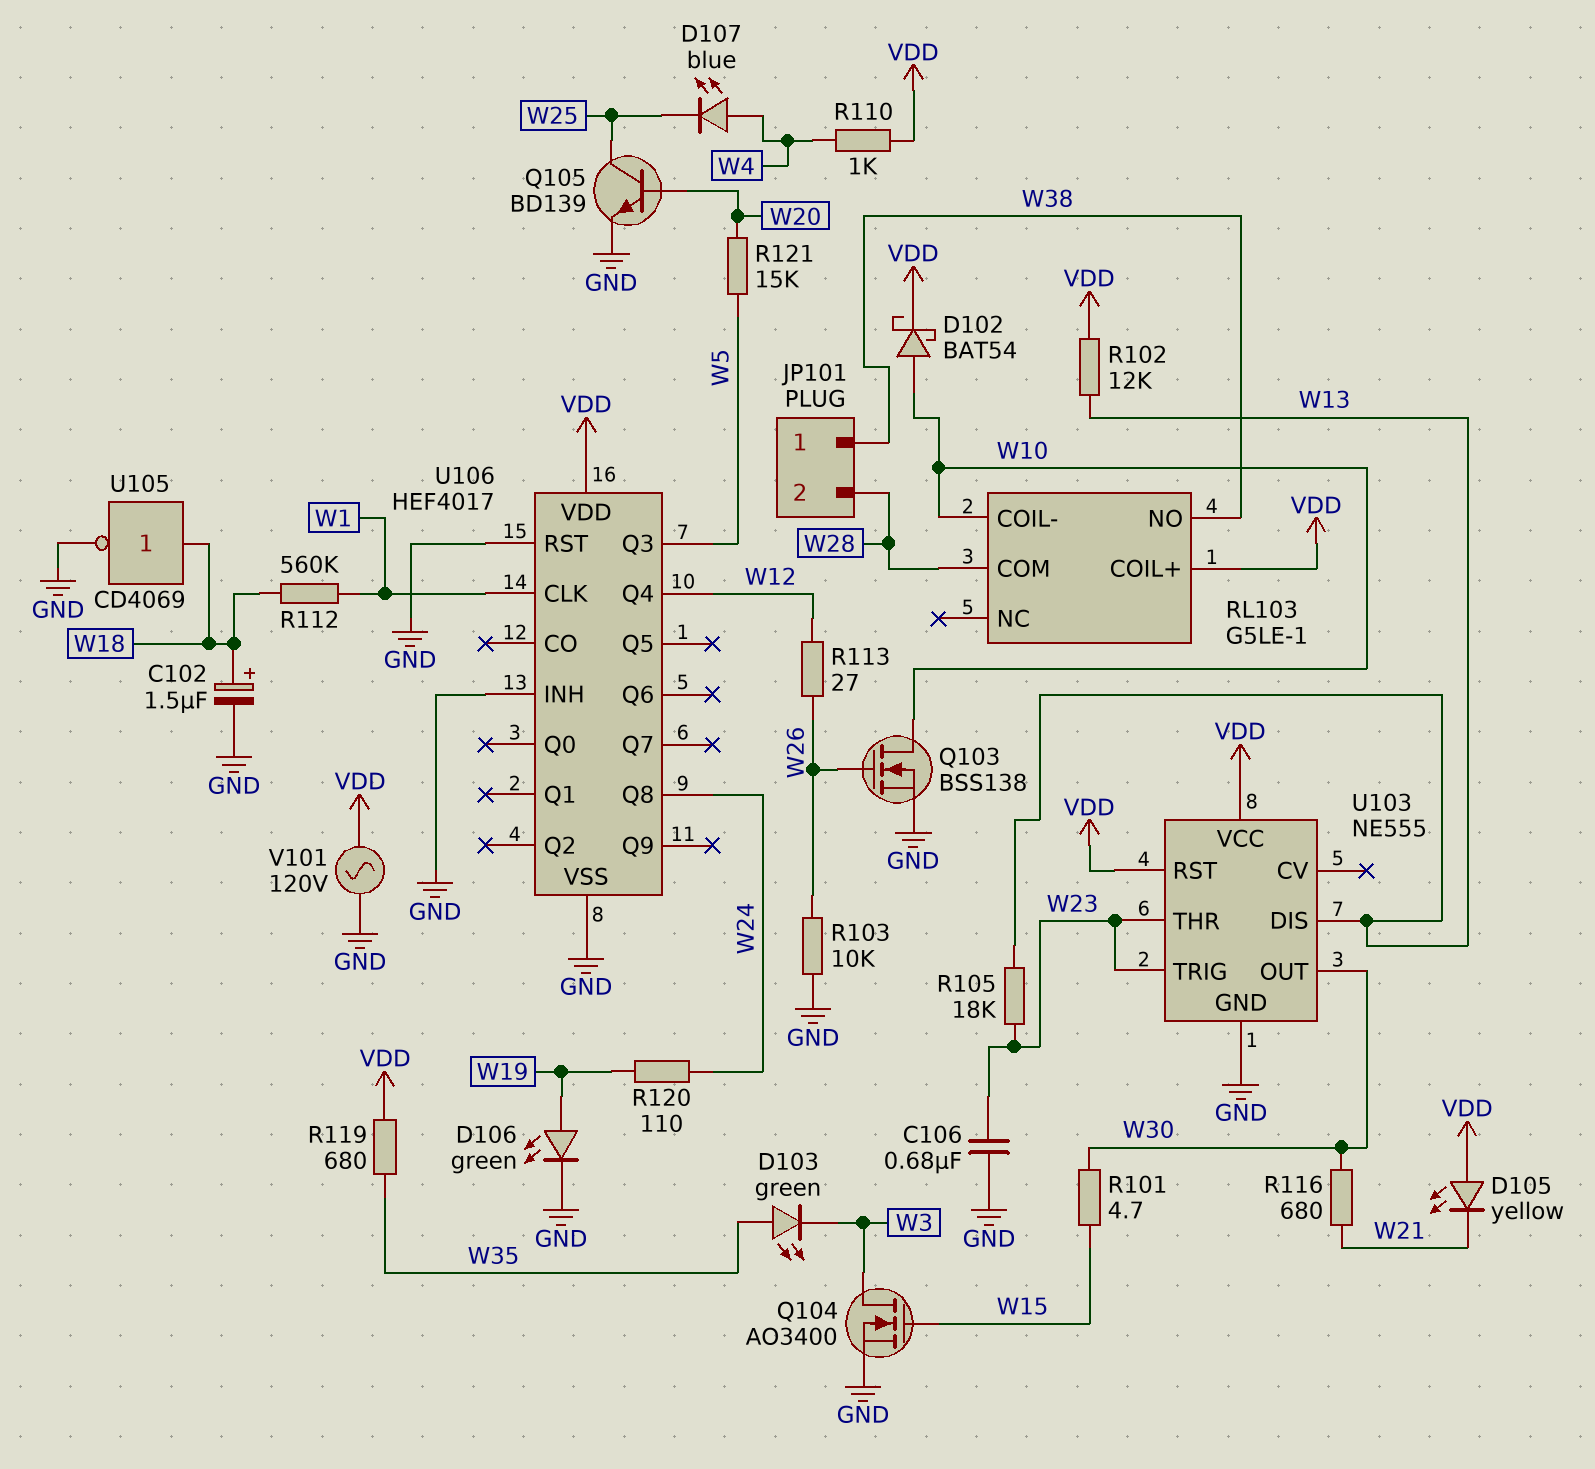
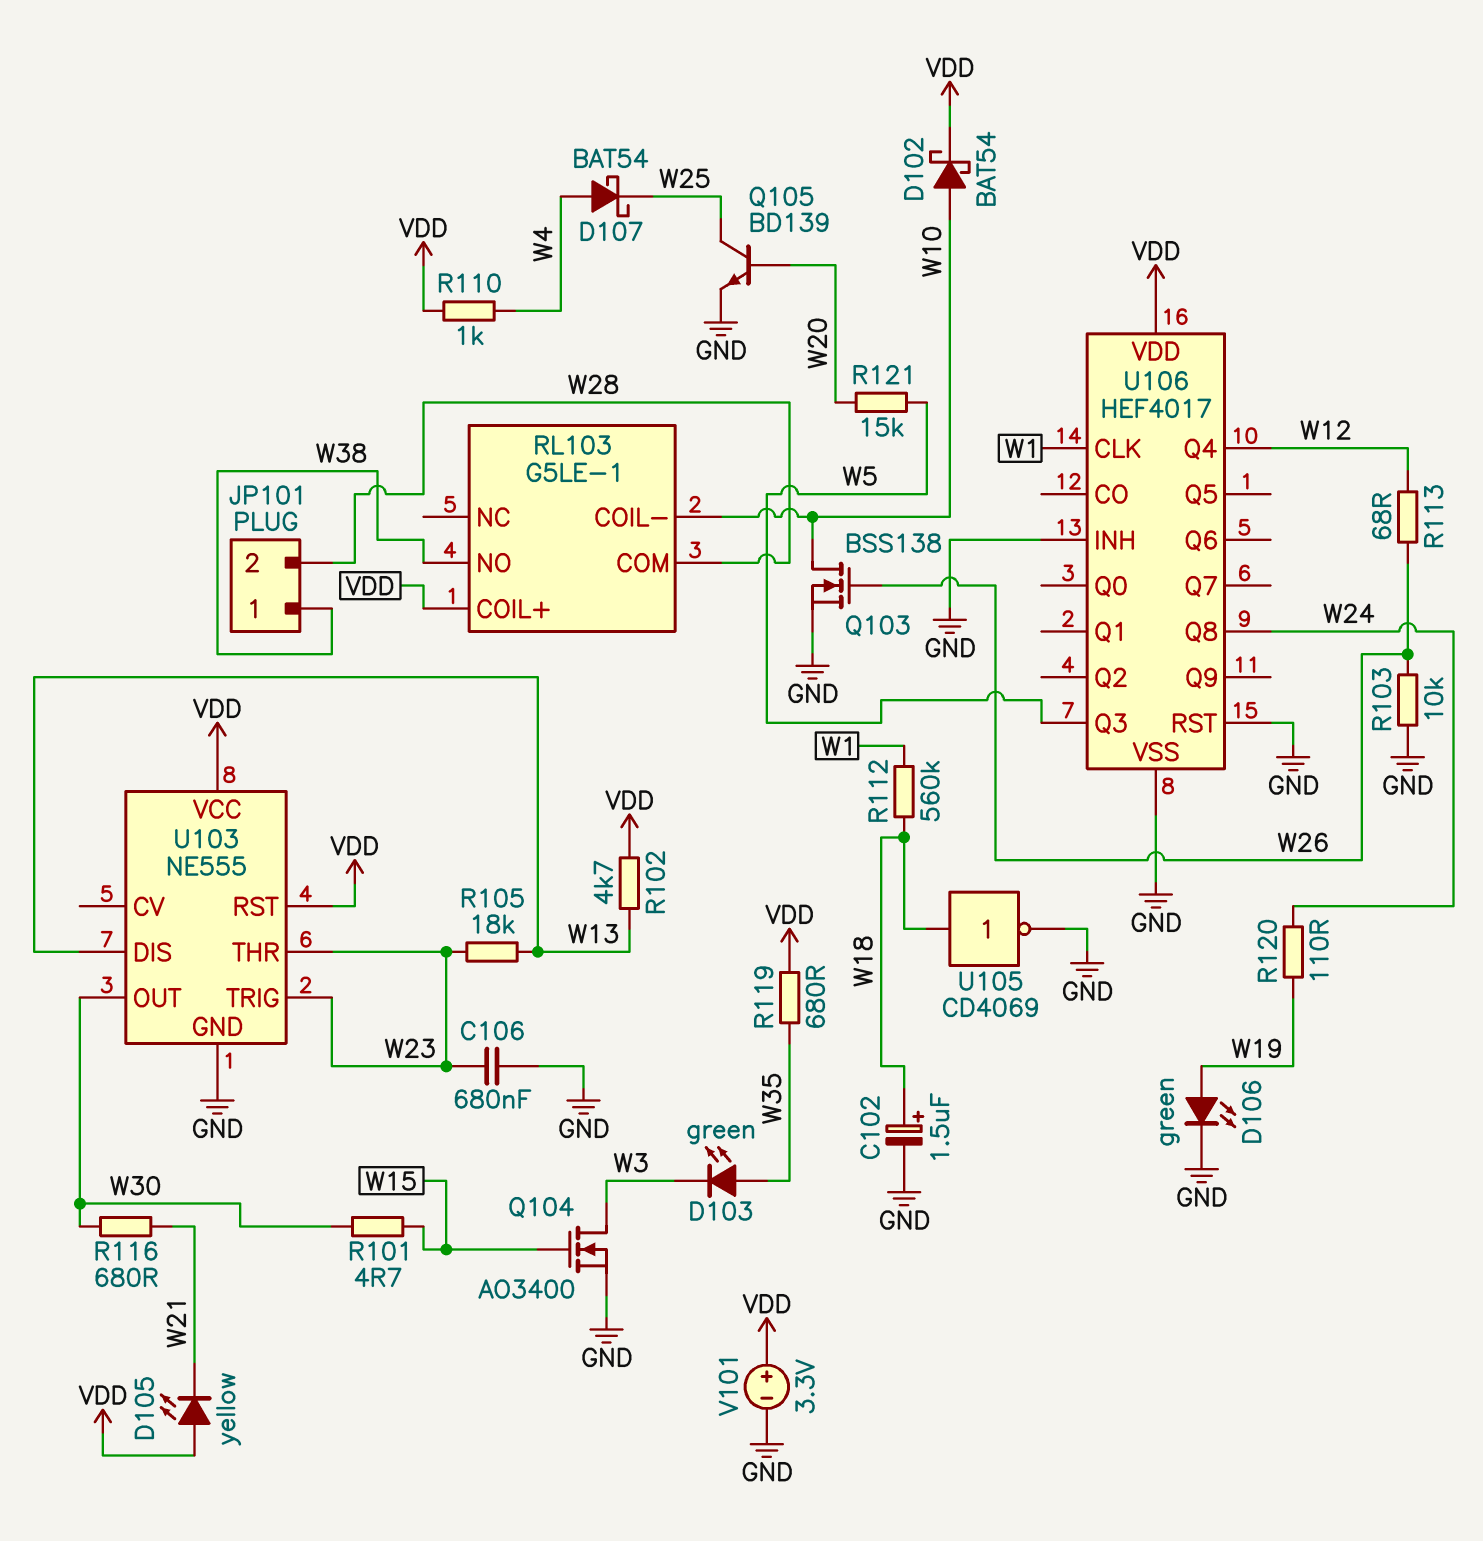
D107: LED blue (A W4, K W25) -> schottky BAT54 (A W4, K W25)
R102: 12k (VDD, W13) -> 4.7k (VDD, W13)
R113: 27 (W12, W26) -> 68 (W12, W26)
V101: AC 120V (GND, VDD) -> 3.3V (plus VDD, minus GND)

